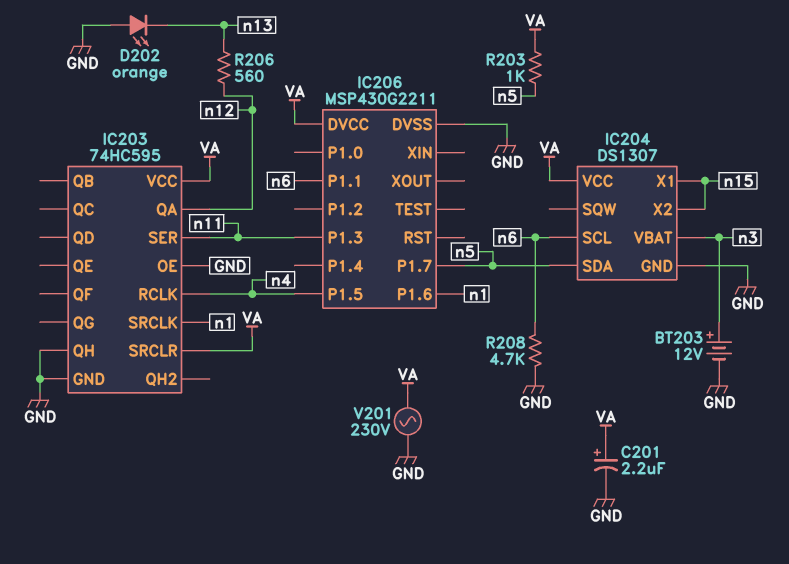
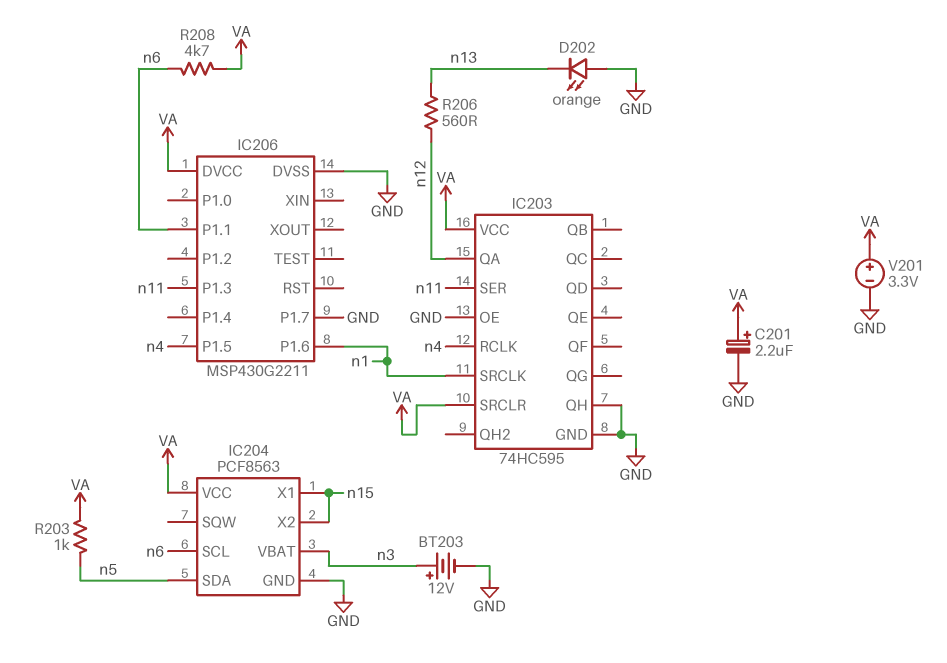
IC204: DS1307 -> PCF8563
IC206 pin P1.7: n5 -> GND
R208: 4.7k (GND, n6) -> 4.7k (VA, n6)
V201: AC 230V (GND, VA) -> 3.3V (plus VA, minus GND)

